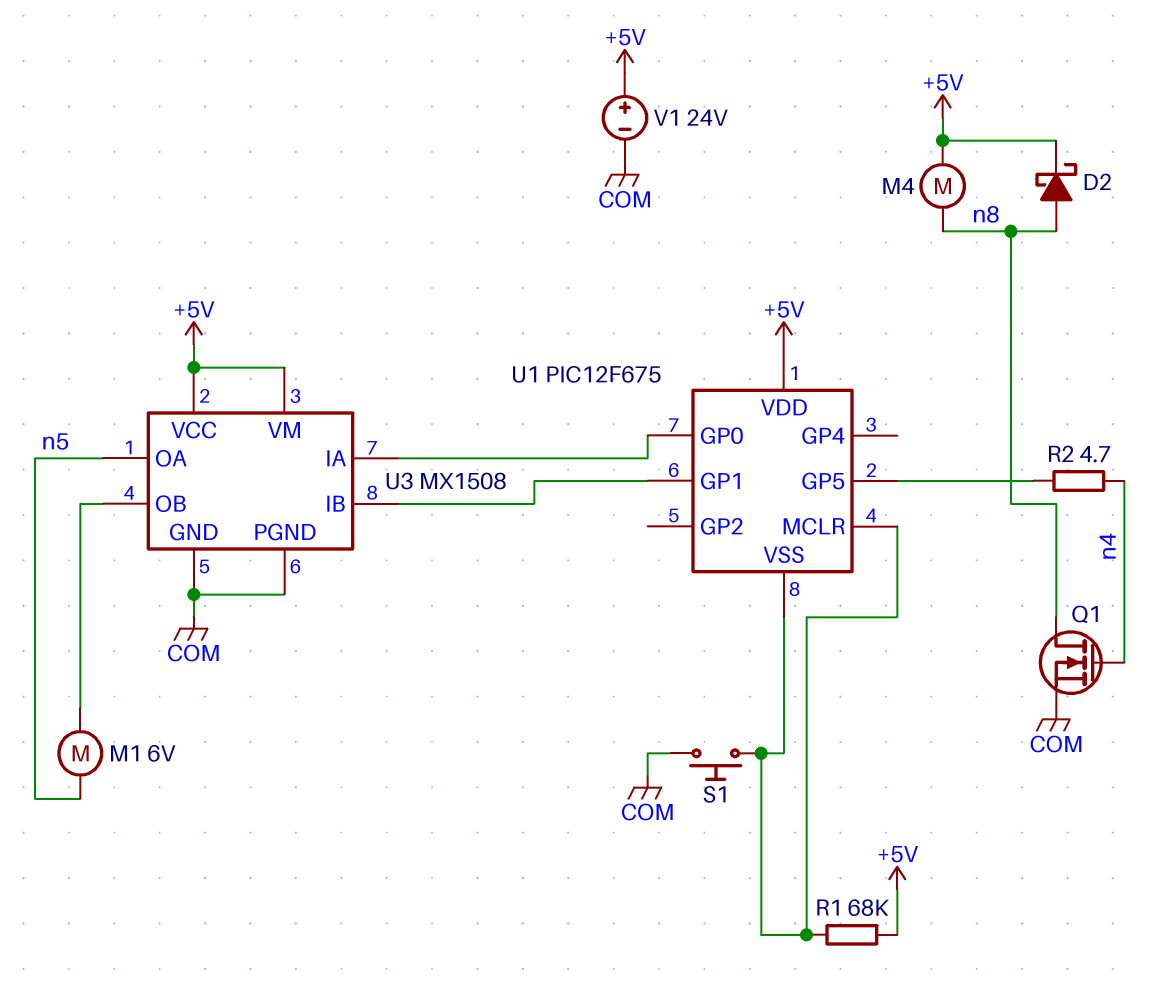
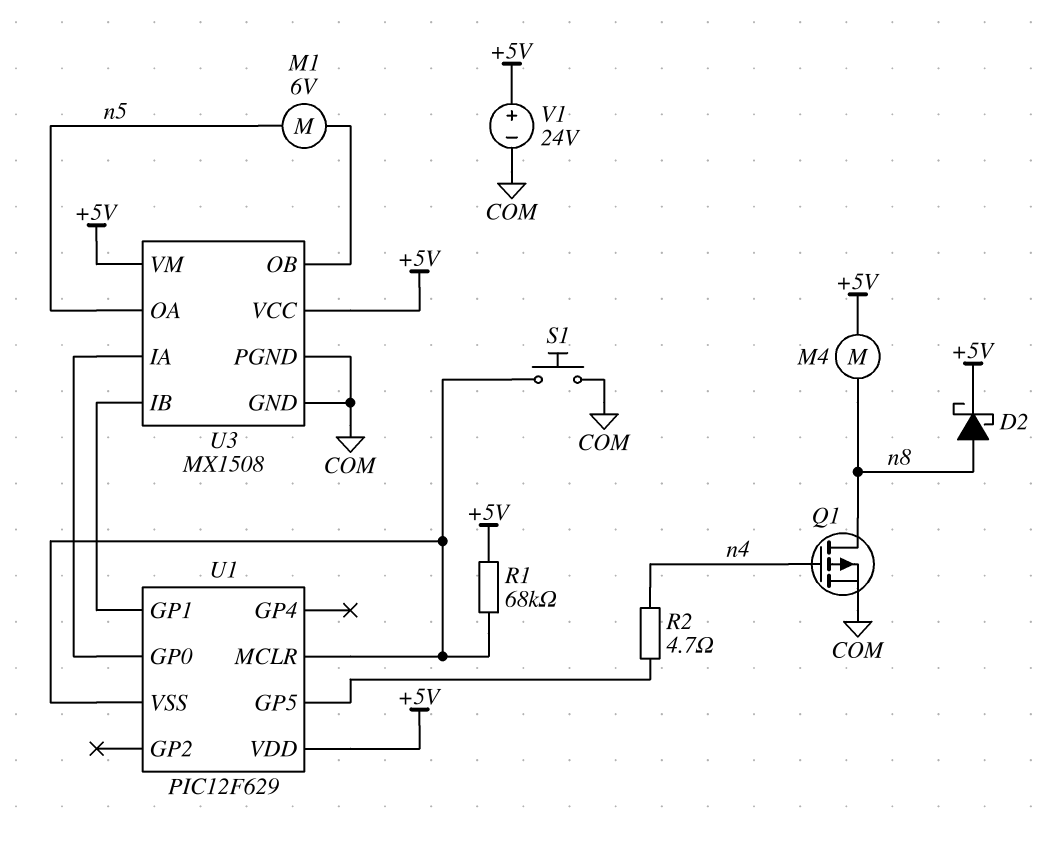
Q1: NMOS (G n4, D n8, S COM) -> PMOS (G n4, D n8, S COM)
U1: PIC12F675 -> PIC12F629

